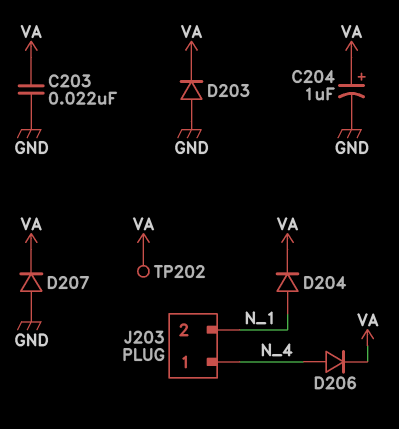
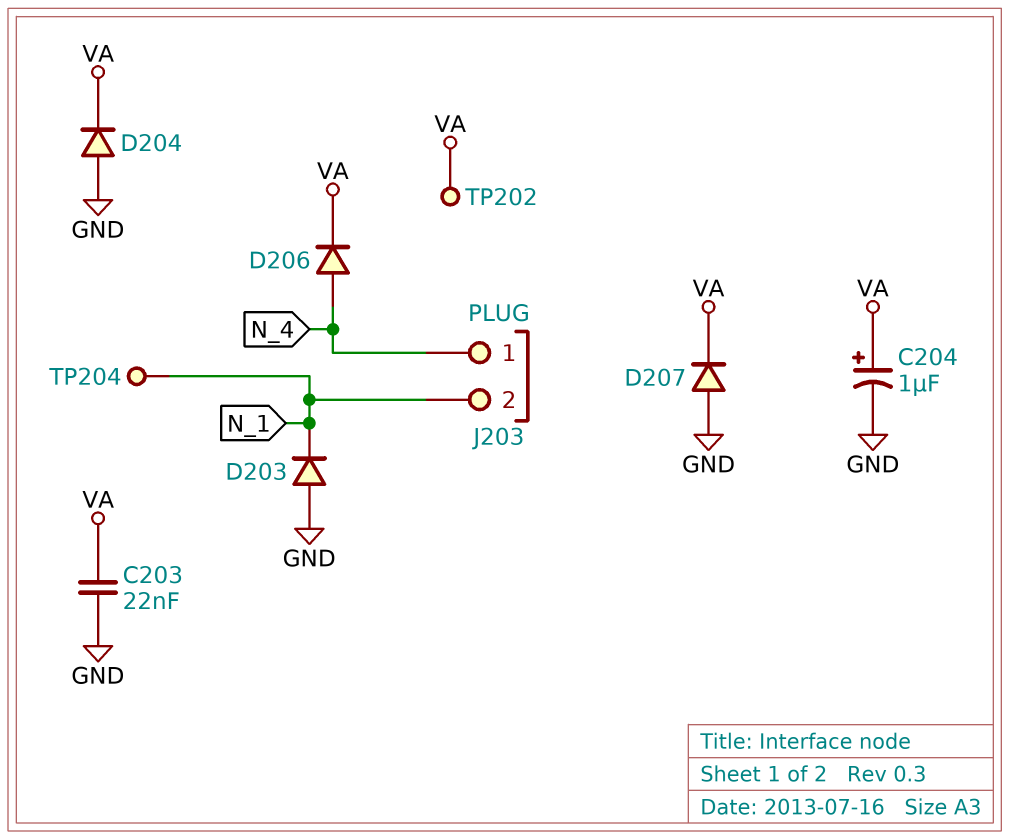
D203: diode (A GND, K VA) -> diode (A GND, K N_1)
D204: diode (A N_1, K VA) -> diode (A GND, K VA)
TP204: none -> test point (N_1)

